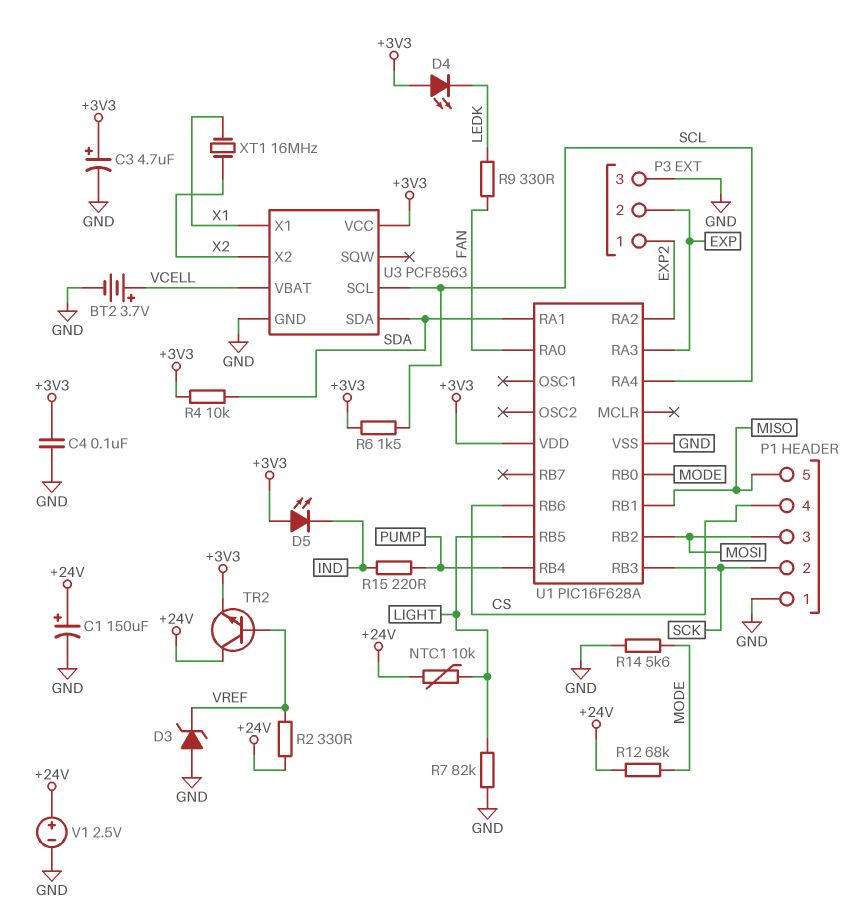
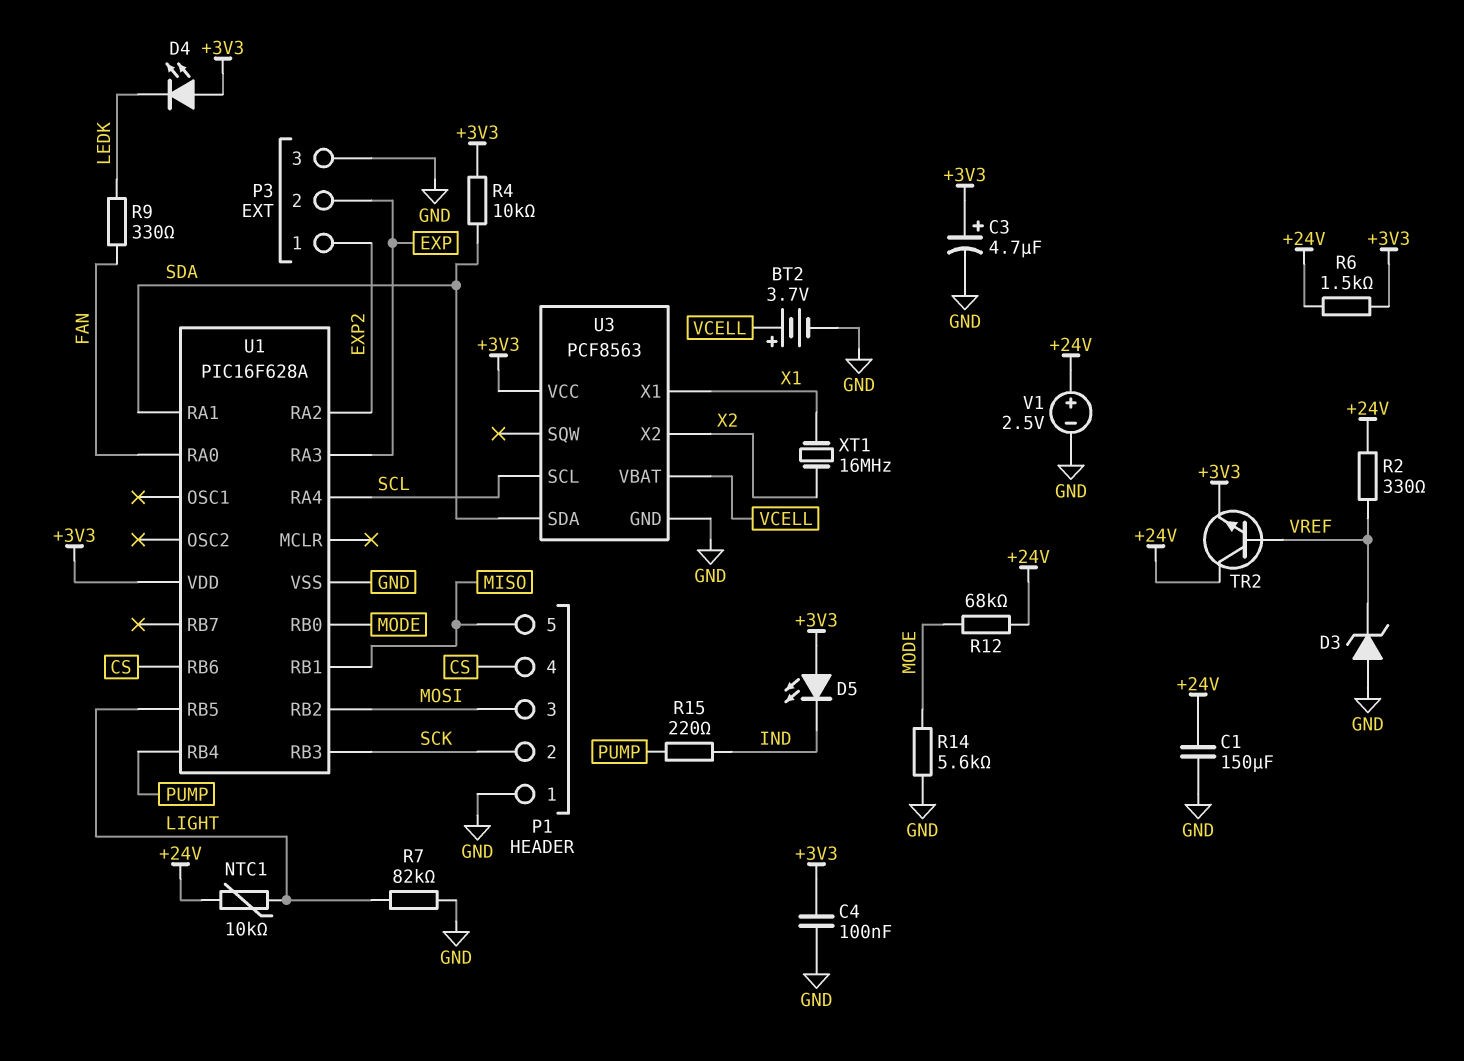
C1: 150uF (plus +24V, minus GND) -> 150uF (+24V, GND)
R6: 1.5k (+3V3, SCL) -> 1.5k (+3V3, +24V)

